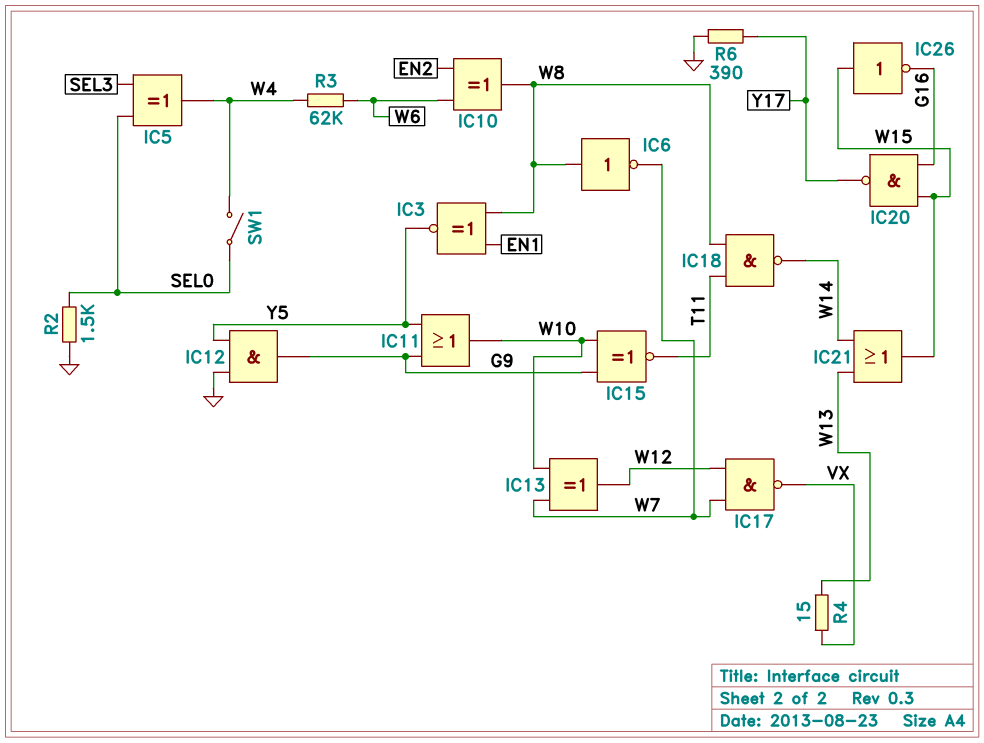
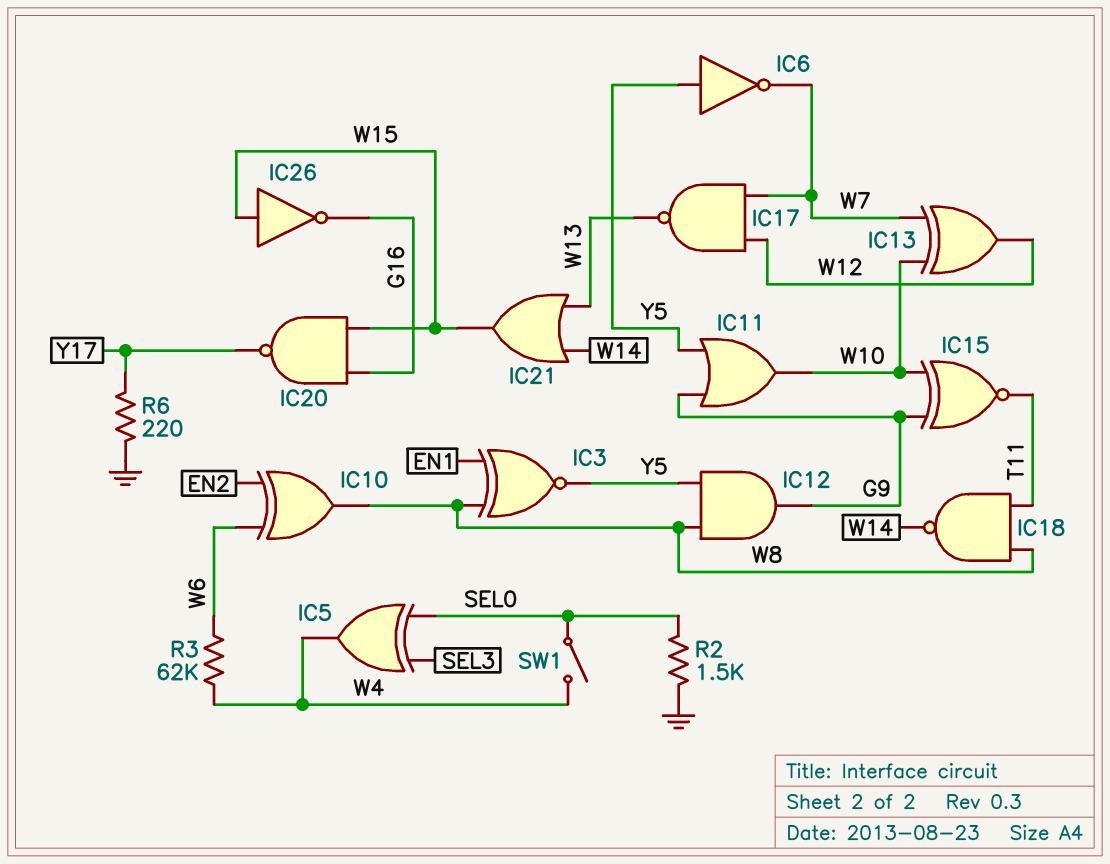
IC6: NOT (in W8, out W7) -> NOT (in Y5, out W7)
IC12: AND (in GND, in Y5, out G9) -> AND (in W8, in Y5, out G9)
IC17: NAND (in W7, in W12, out VX) -> NAND (in W7, in W12, out W13)
R4: 15 (VX, W13) -> none
R6: 390 (GND, Y17) -> 220 (GND, Y17)

